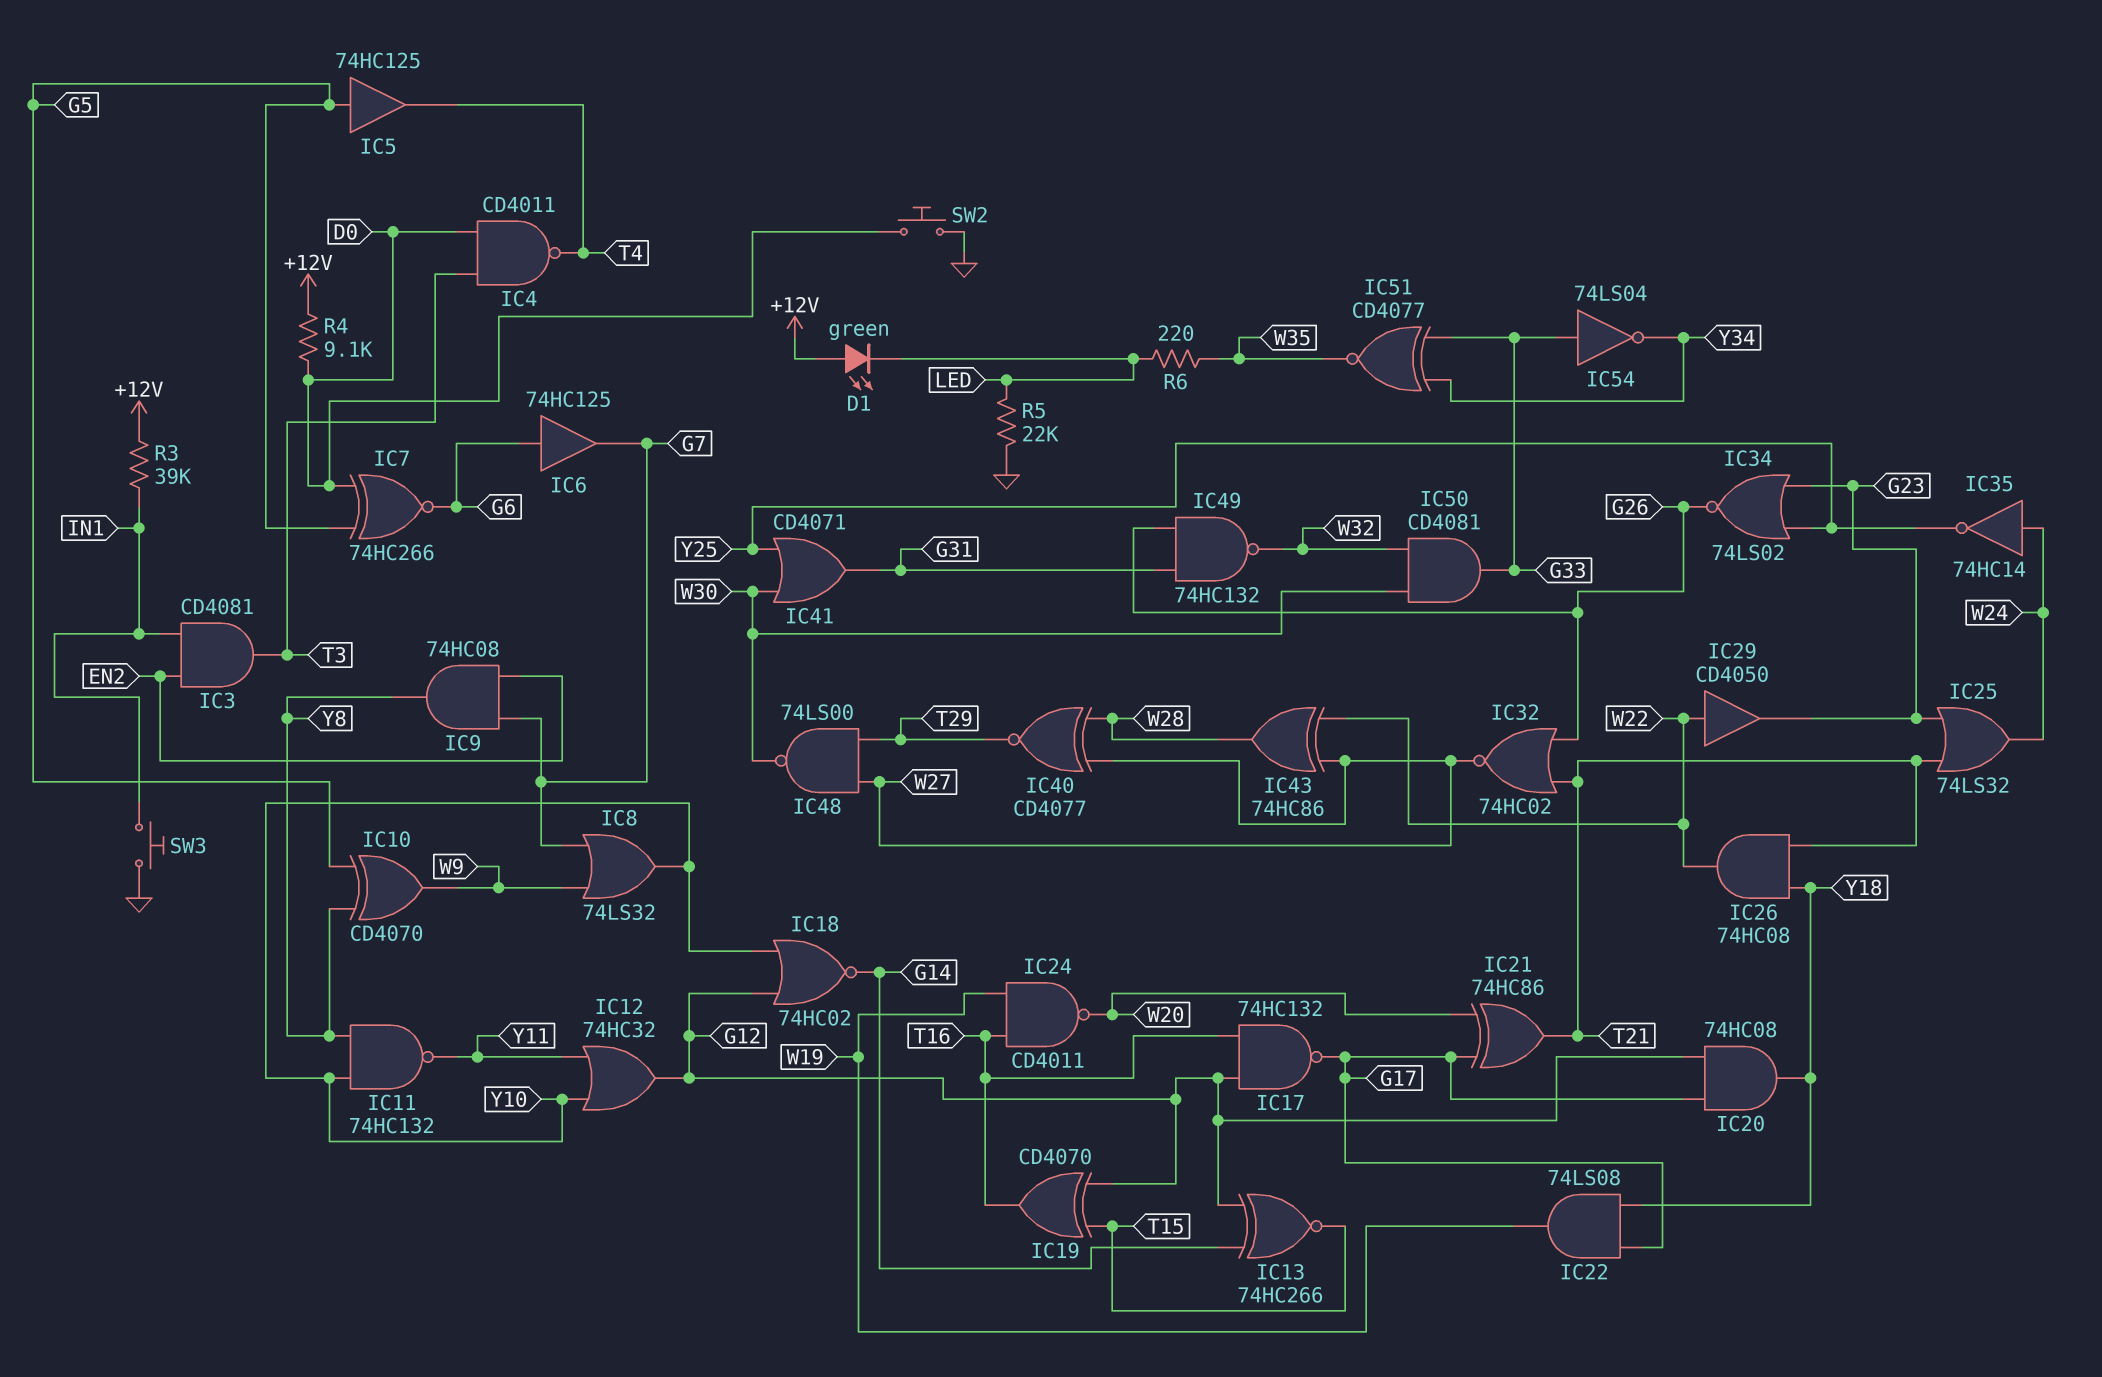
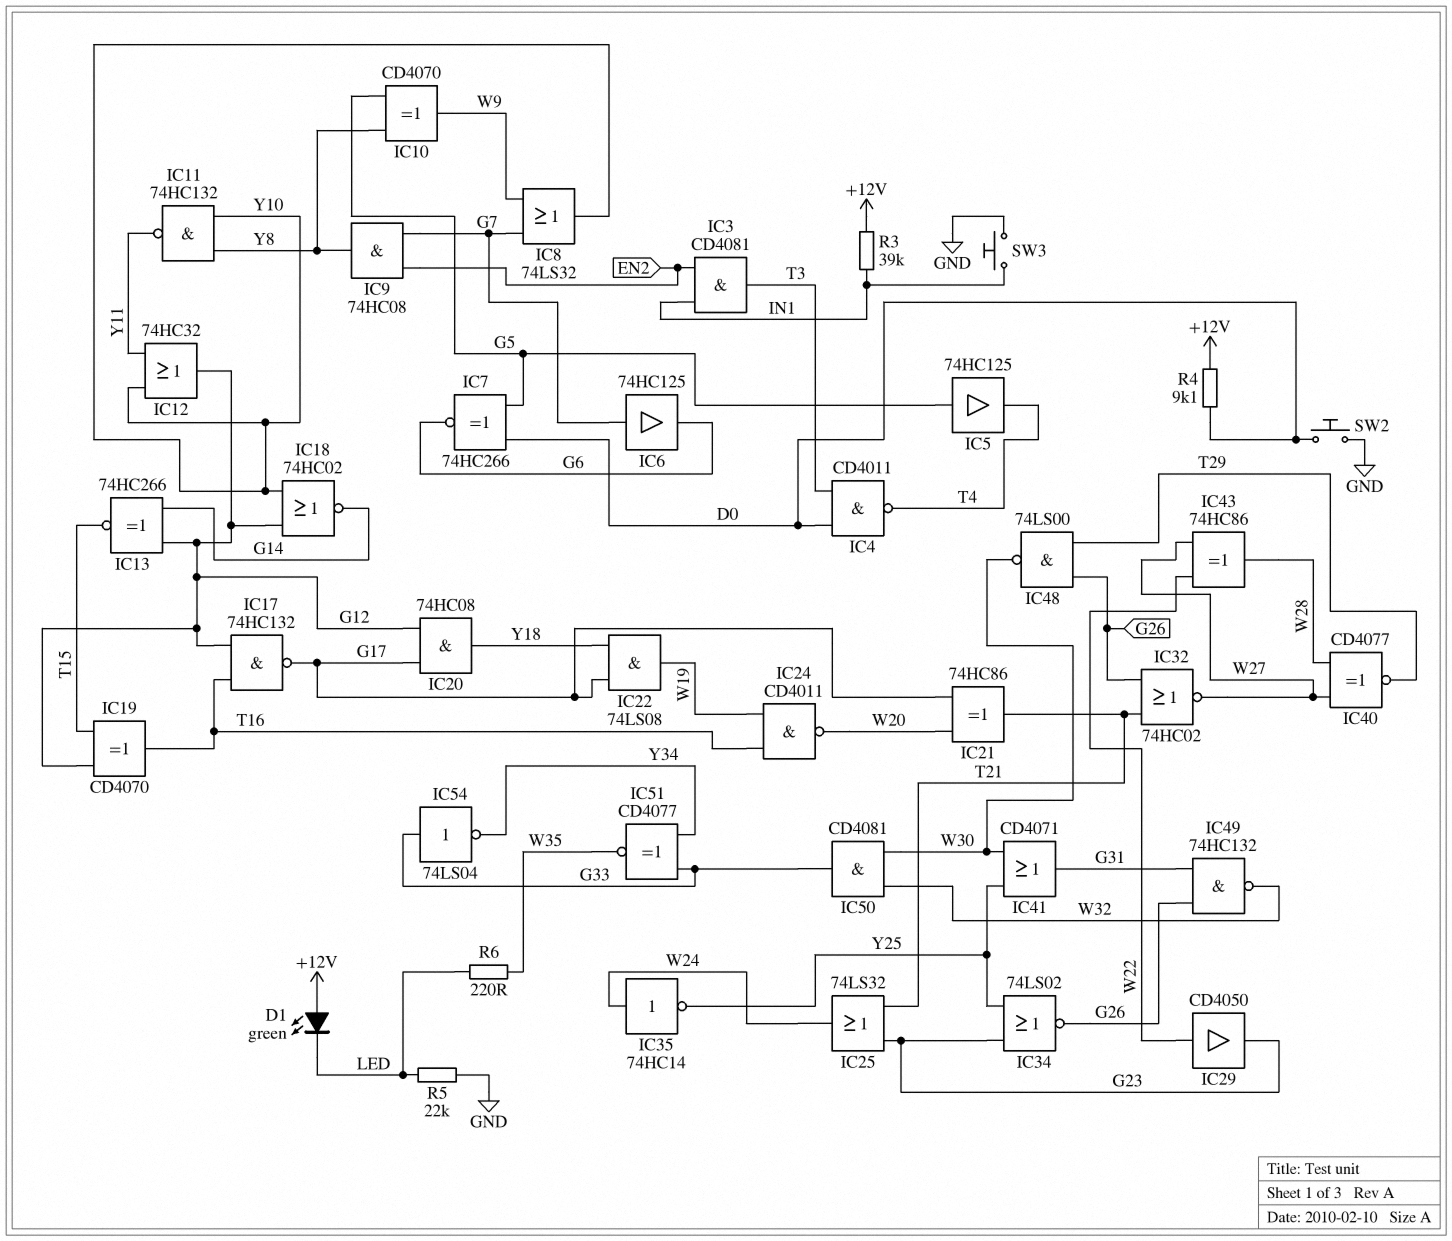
IC6: buffer 74HC125 (in G6, out G7) -> buffer 74HC125 (in G7, out G6)
IC26: AND 74HC08 (in T21, in Y18, out W22) -> none
IC48: NAND 74LS00 (in T29, in W27, out W30) -> NAND 74LS00 (in G26, in T29, out W30)

